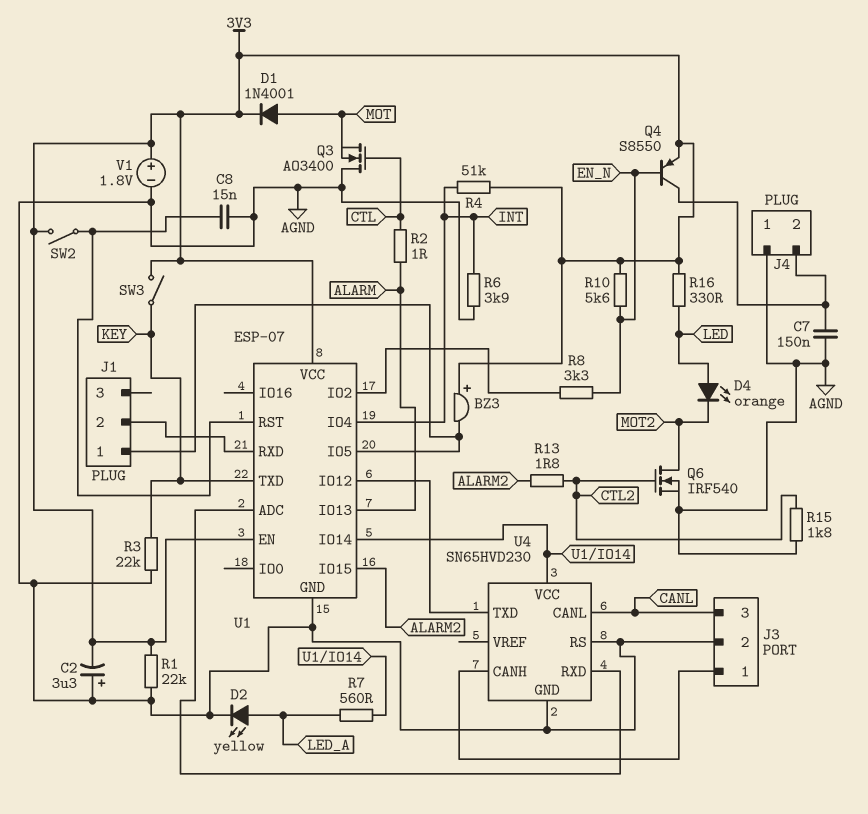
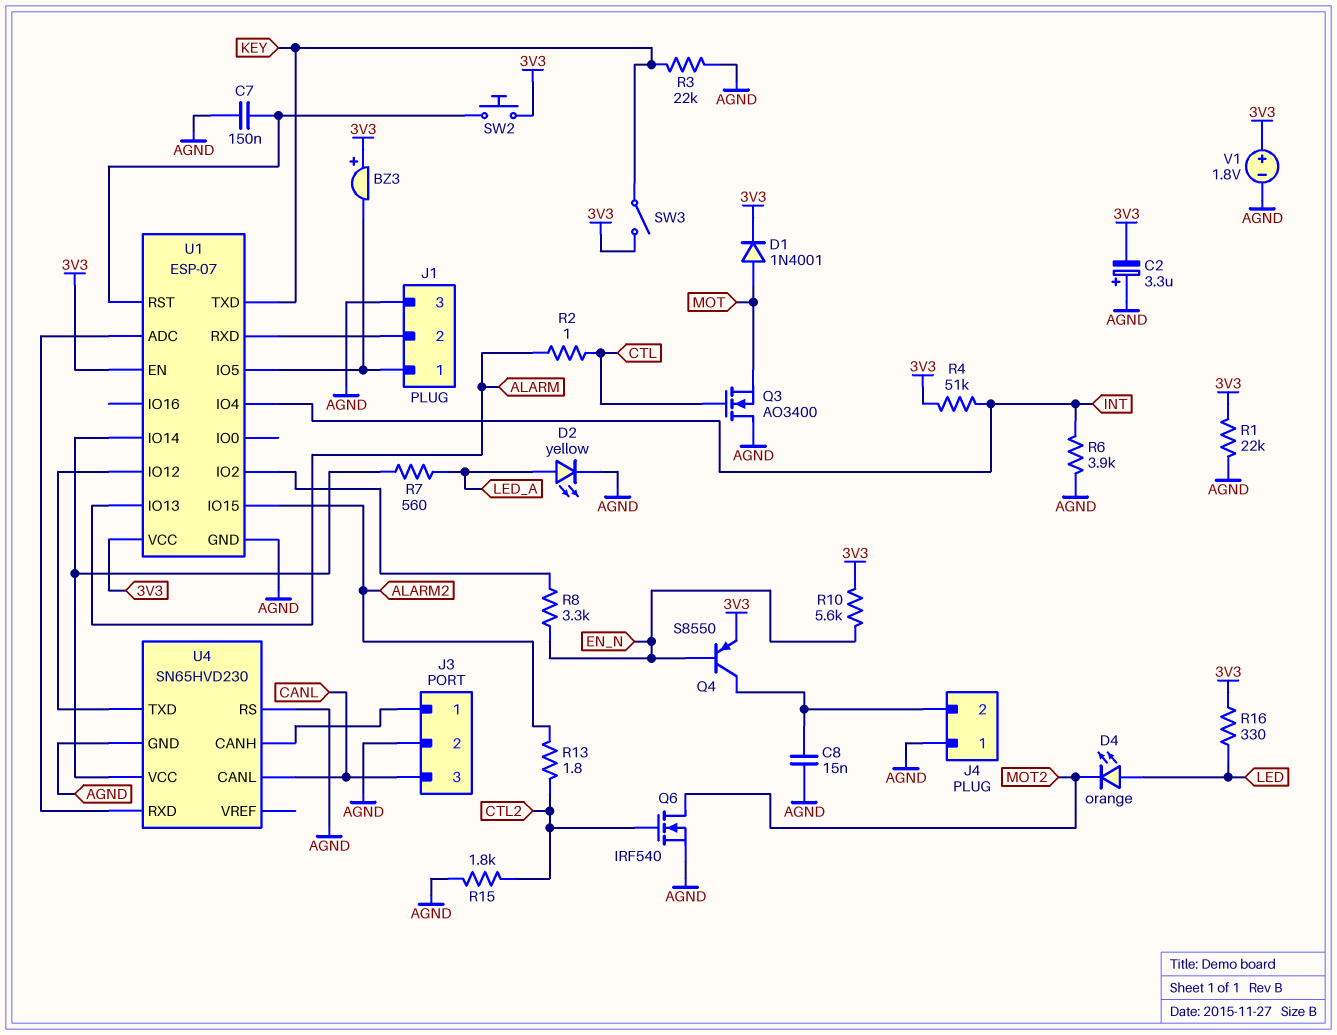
C7: 150nF (AGND, J4/2) -> 150nF (AGND, U1/RST)
C8: 15nF (AGND, U1/RST) -> 15nF (AGND, J4/2)
J1 pin 3: none -> AGND
SW2: switch (3V3, U1/RST) -> button (3V3, U1/RST)

